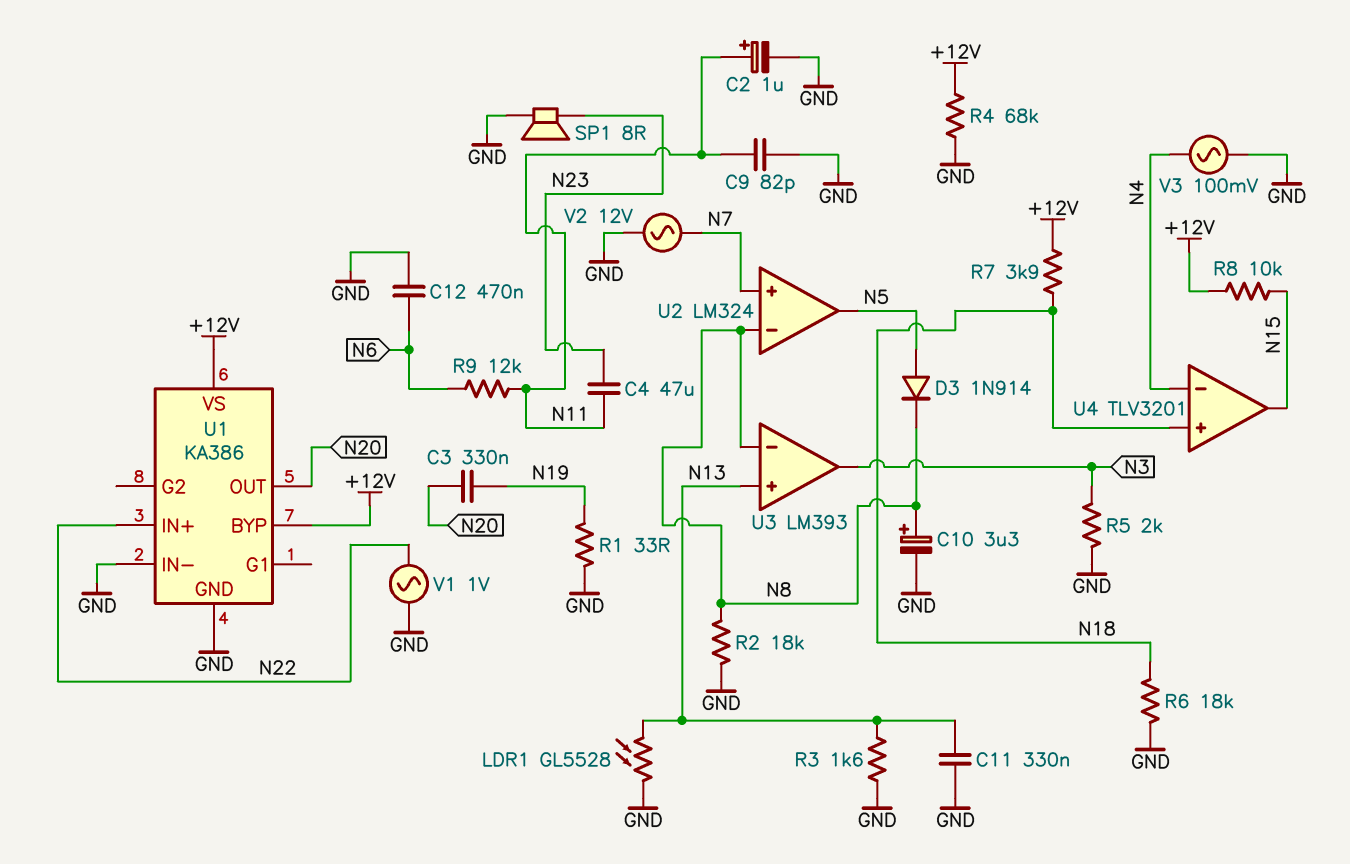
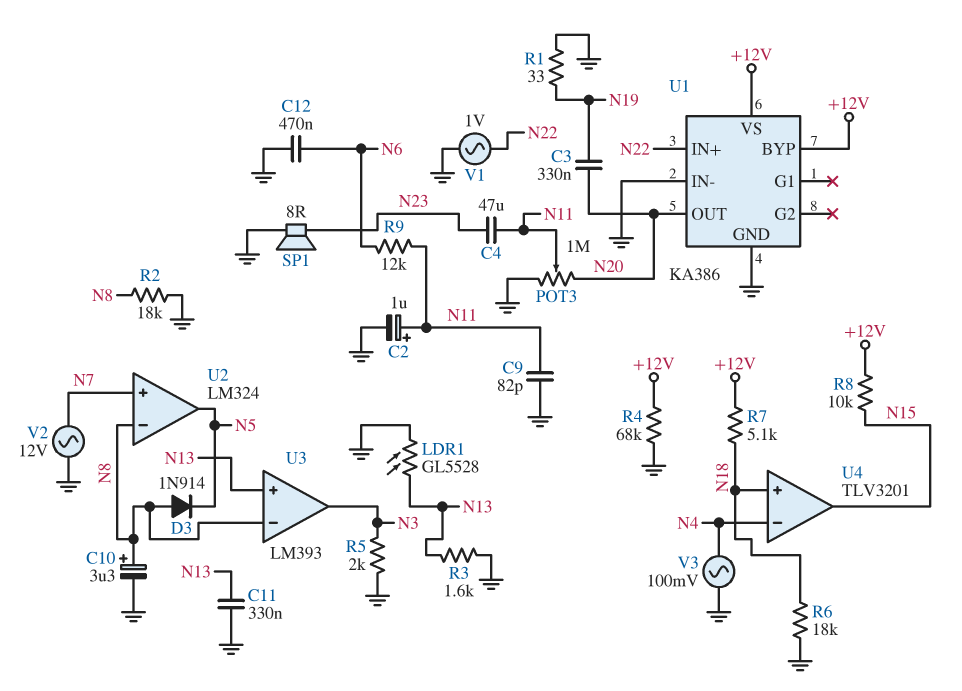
D3: diode 1N914 (A N5, K N8) -> diode 1N914 (A N8, K N5)
POT3: none -> 1M (GND, N20, wiper N11)
R7: 3.9k (+12V, N18) -> 5.1k (+12V, N18)

